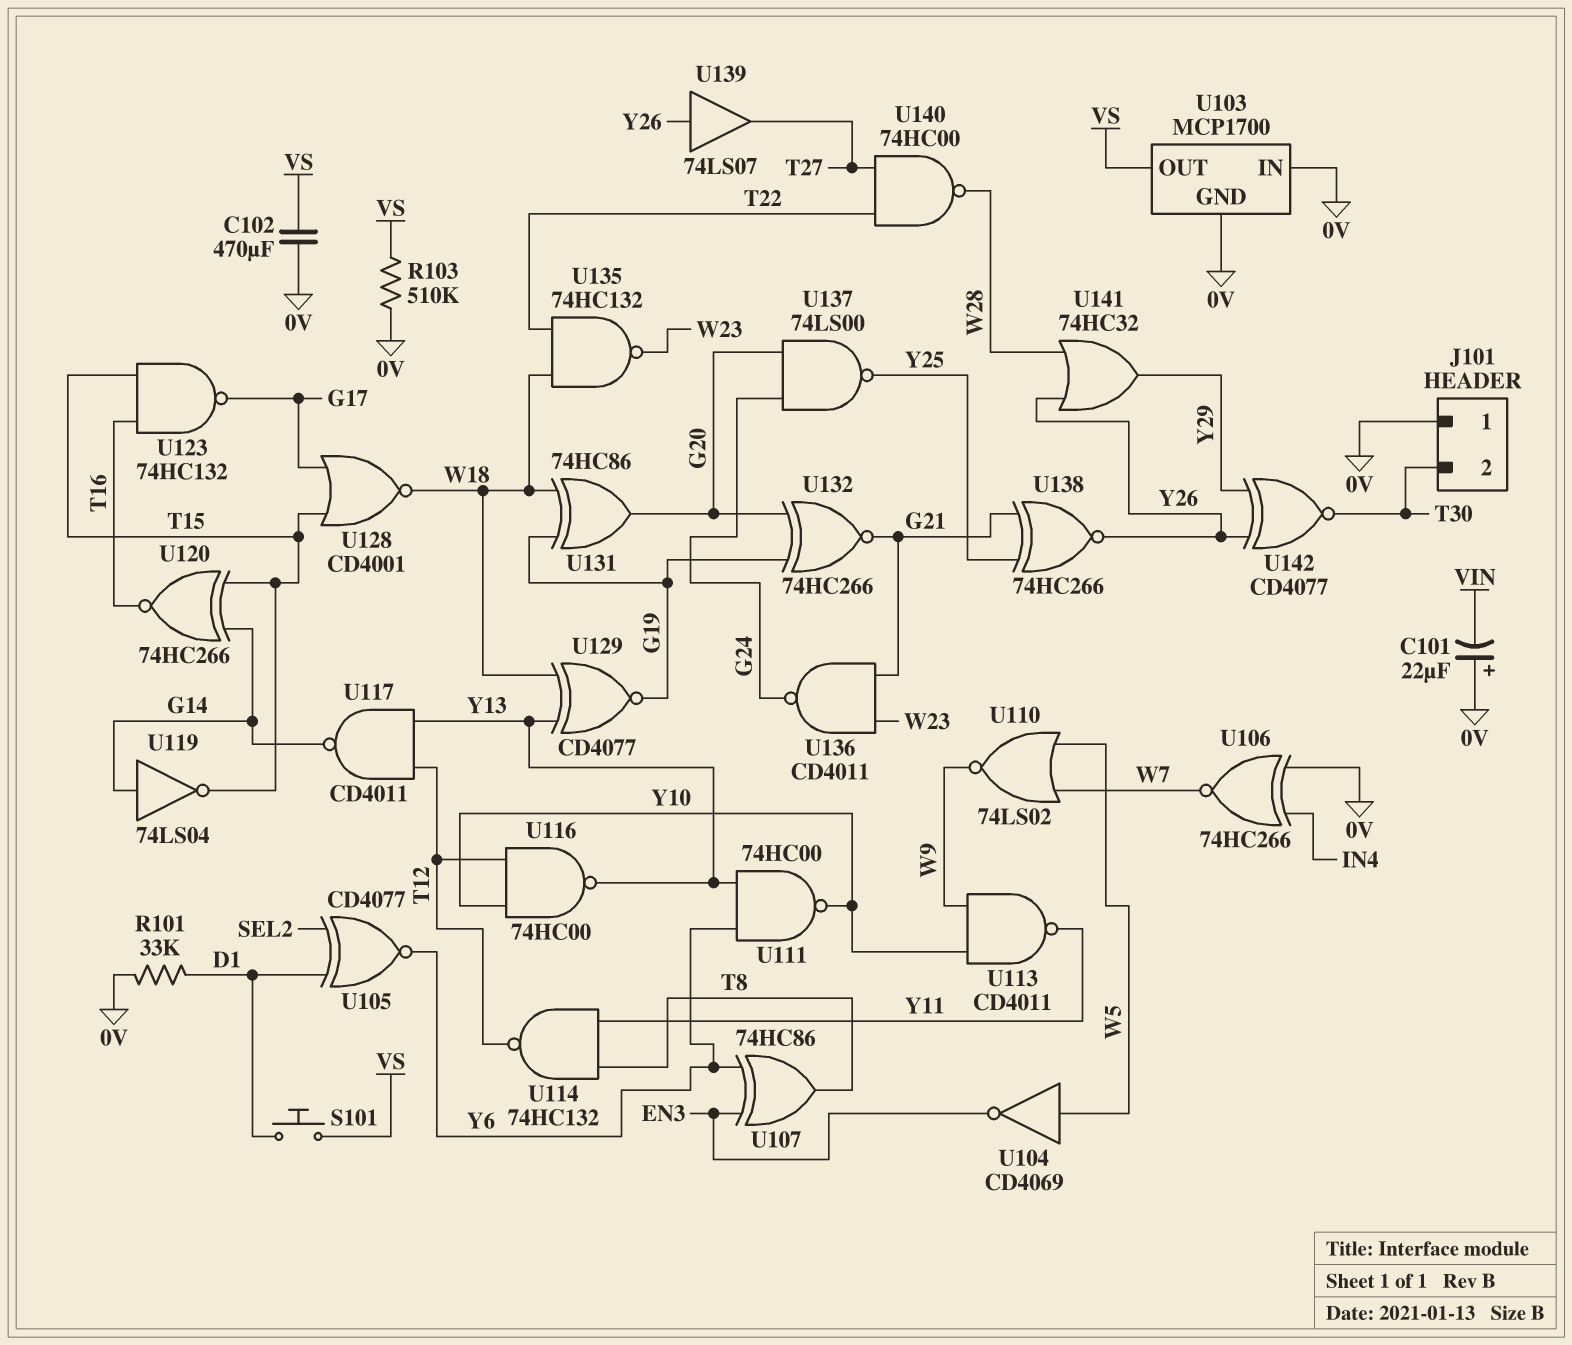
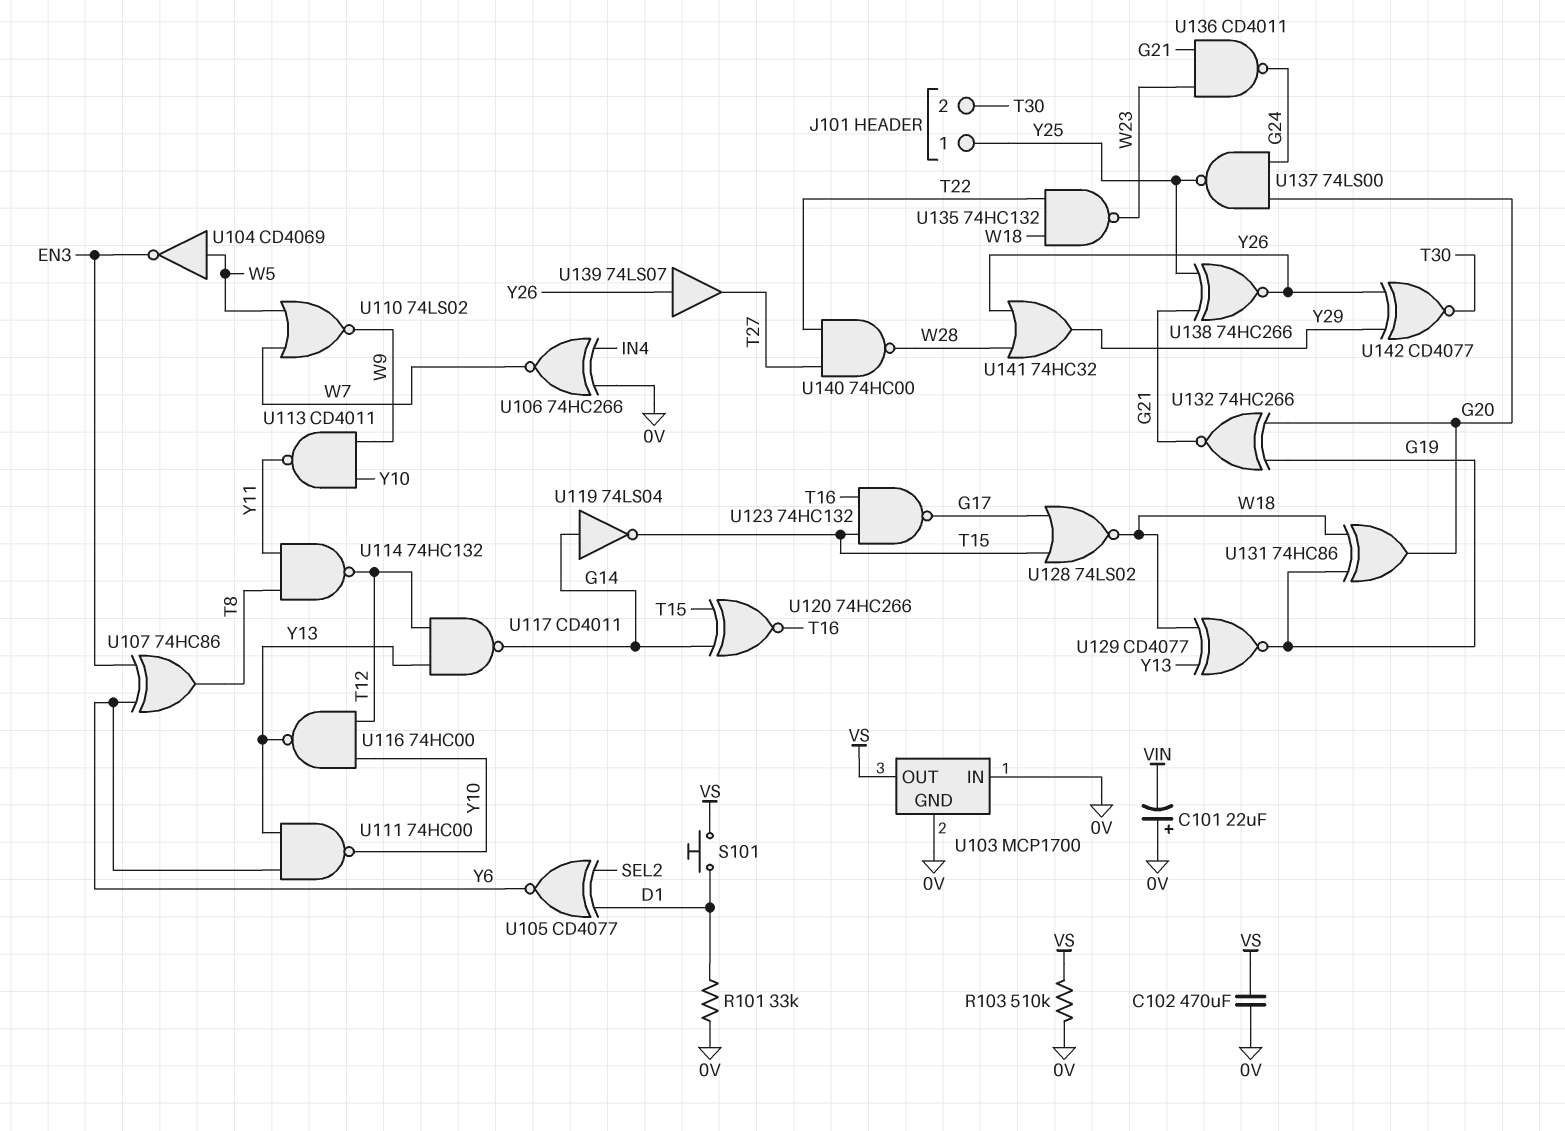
J101 pin 1: 0V -> Y25
U128: NOR CD4001 (in G17, in T15, out W18) -> NOR 74LS02 (in G17, in T15, out W18)

